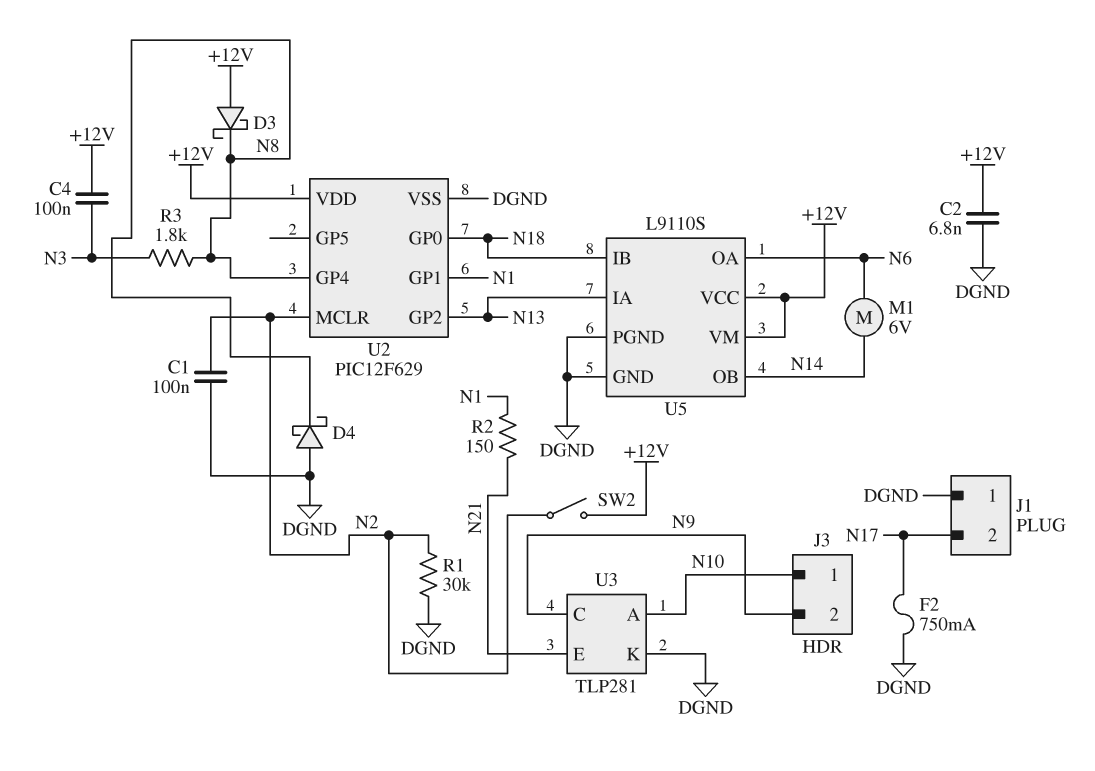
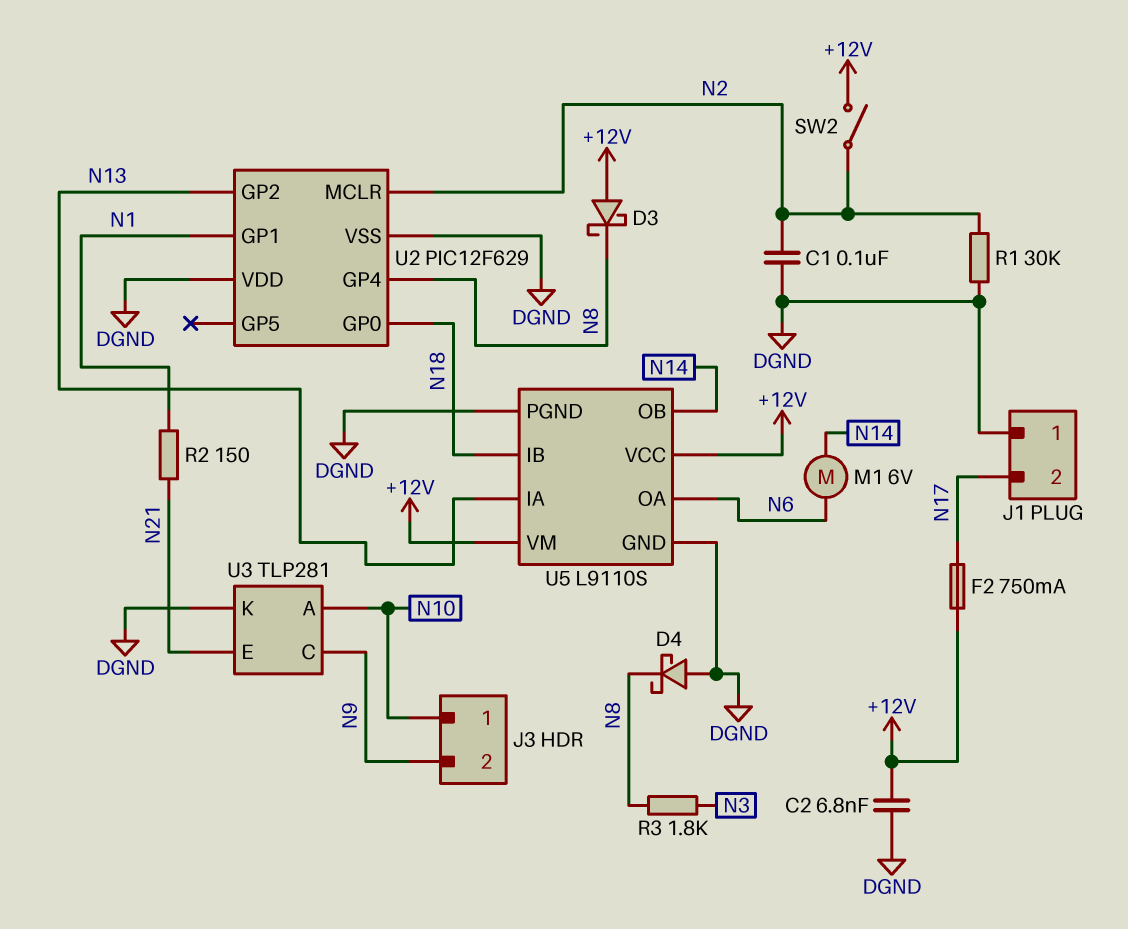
C4: 100nF (+12V, N3) -> none
F2: 750mA (DGND, N17) -> 750mA (+12V, N17)
U2 pin VDD: +12V -> DGND

